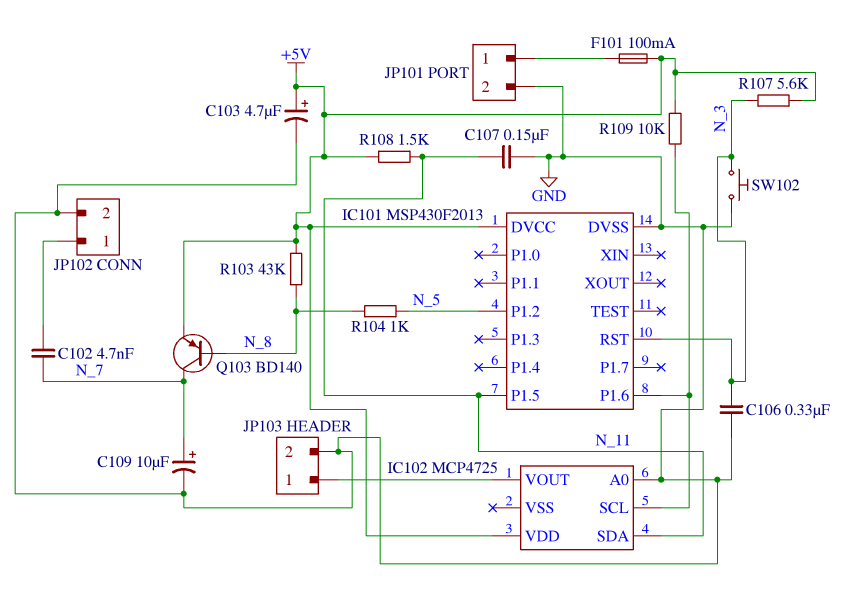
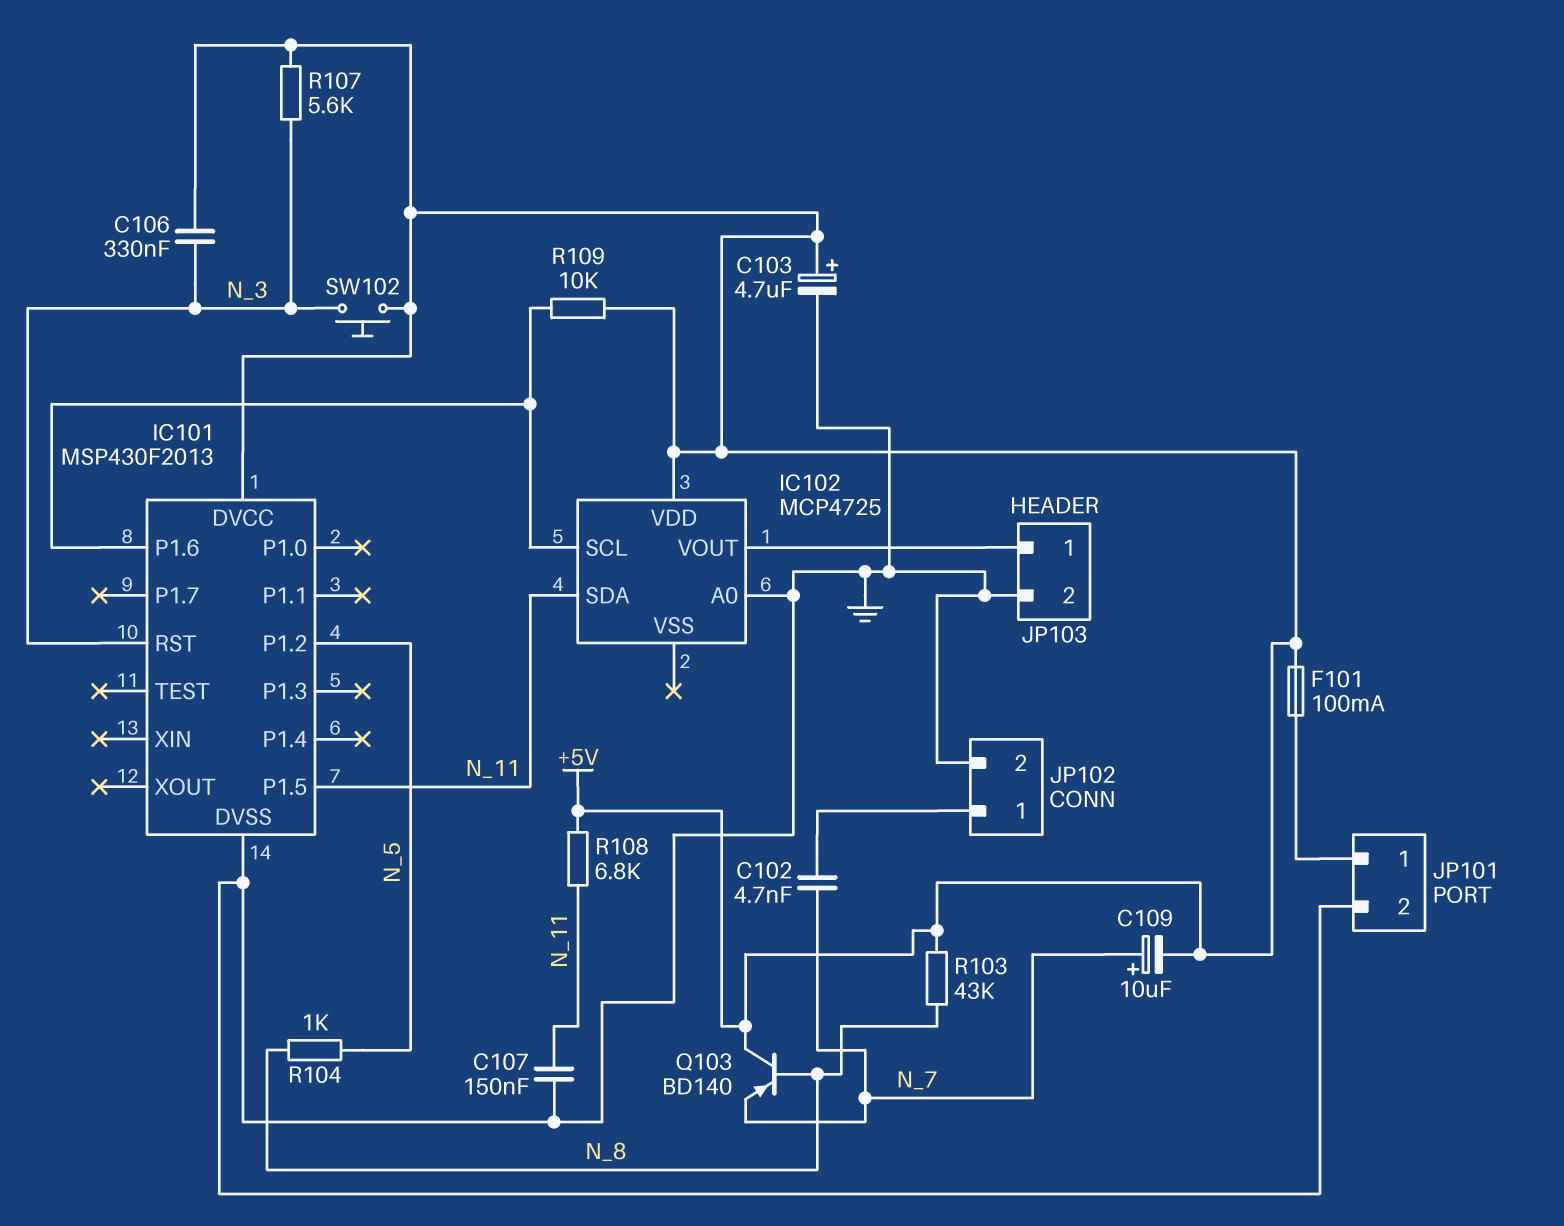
C106: 330nF (GND, N_3) -> 330nF (+5V, N_3)
C109: 10uF (plus N_7, minus GND) -> 10uF (plus N_7, minus +5V)
Q103: PNP BD140 (B N_8, C N_7, E +5V) -> PNP BD140 (B N_8, C +5V, E N_7)
R108: 1.5k (+5V, N_11) -> 6.8k (+5V, N_11)
SW102: button (GND, N_3) -> button (+5V, N_3)

